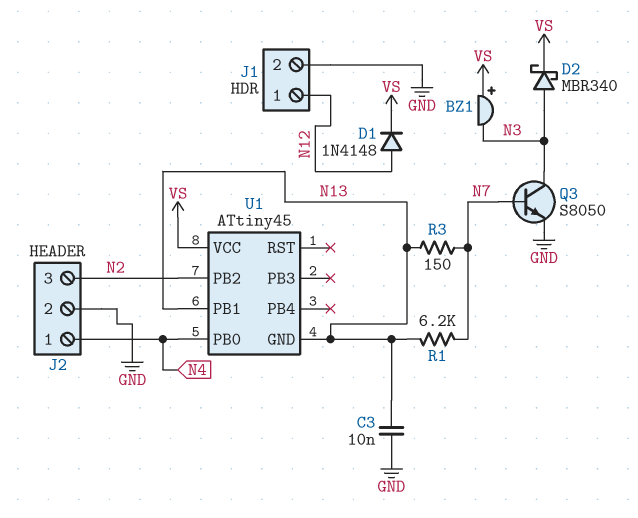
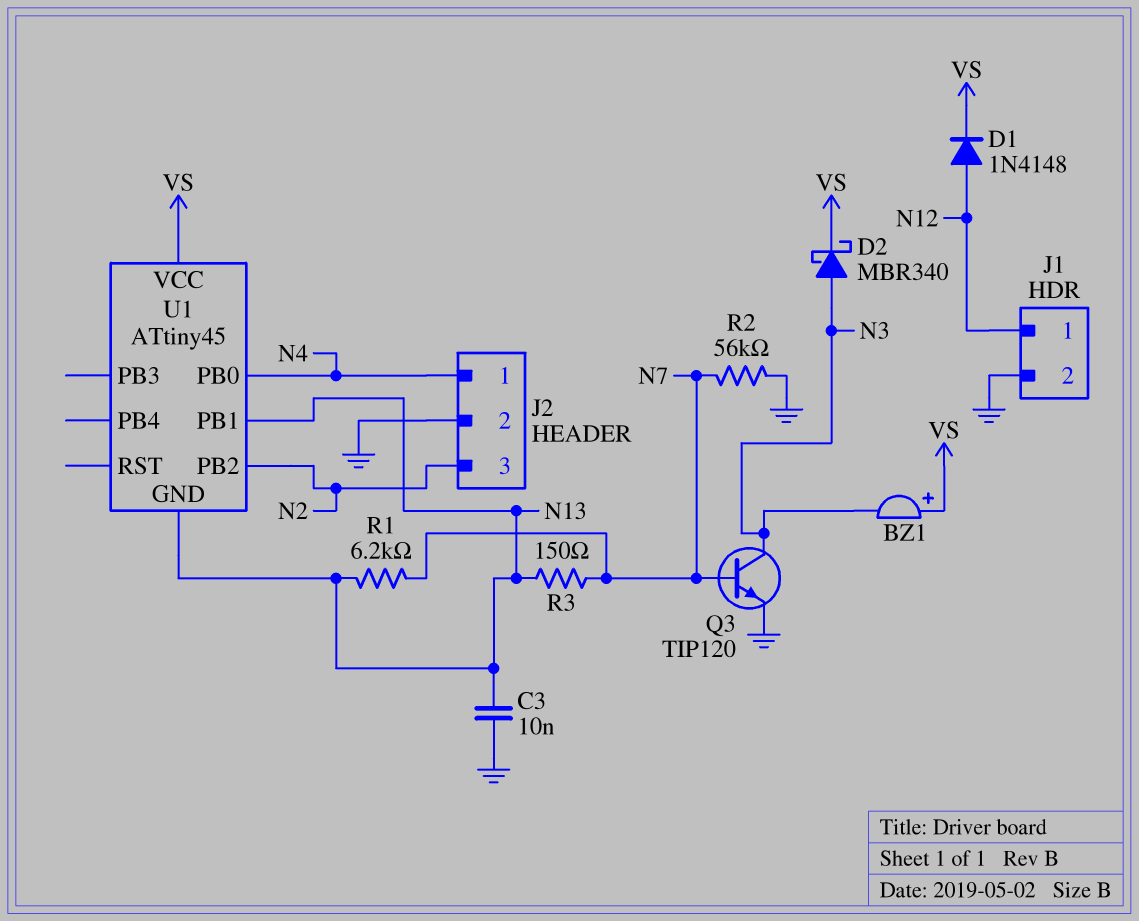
Q3: NPN S8050 (B N7, C N3, E GND) -> NPN TIP120 (B N7, C N3, E GND)
R2: none -> 56k (GND, N7)

